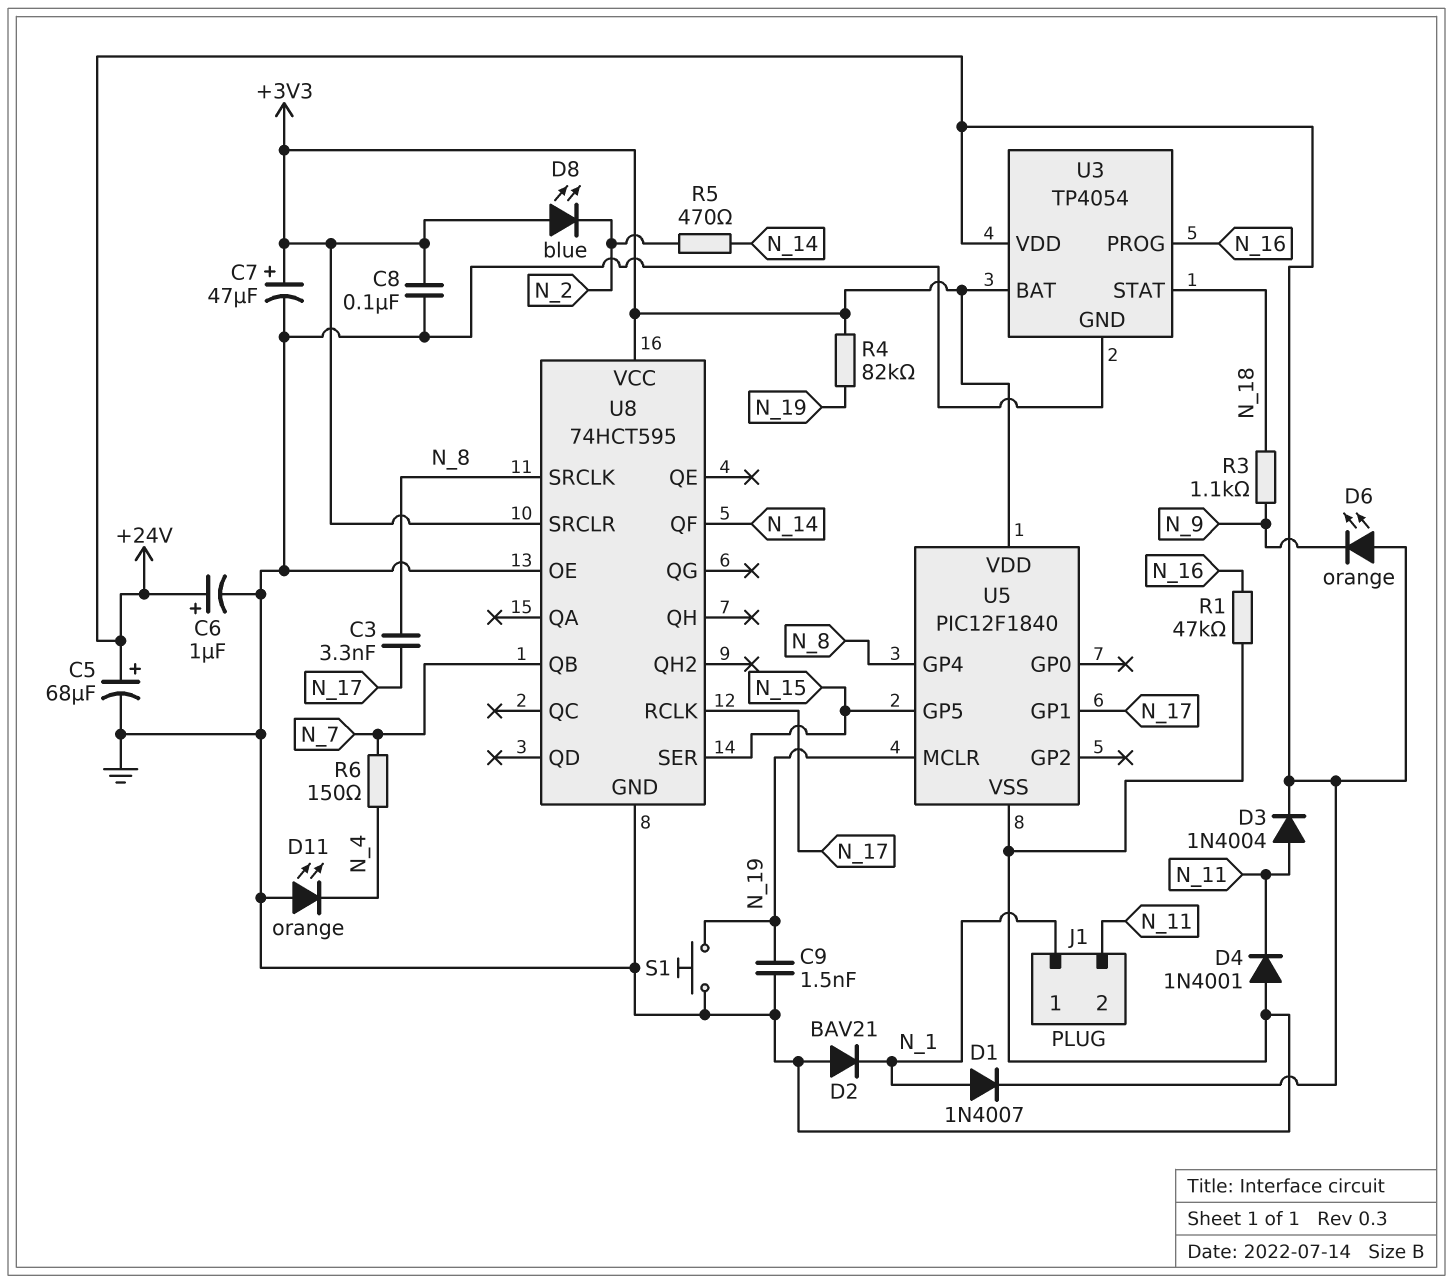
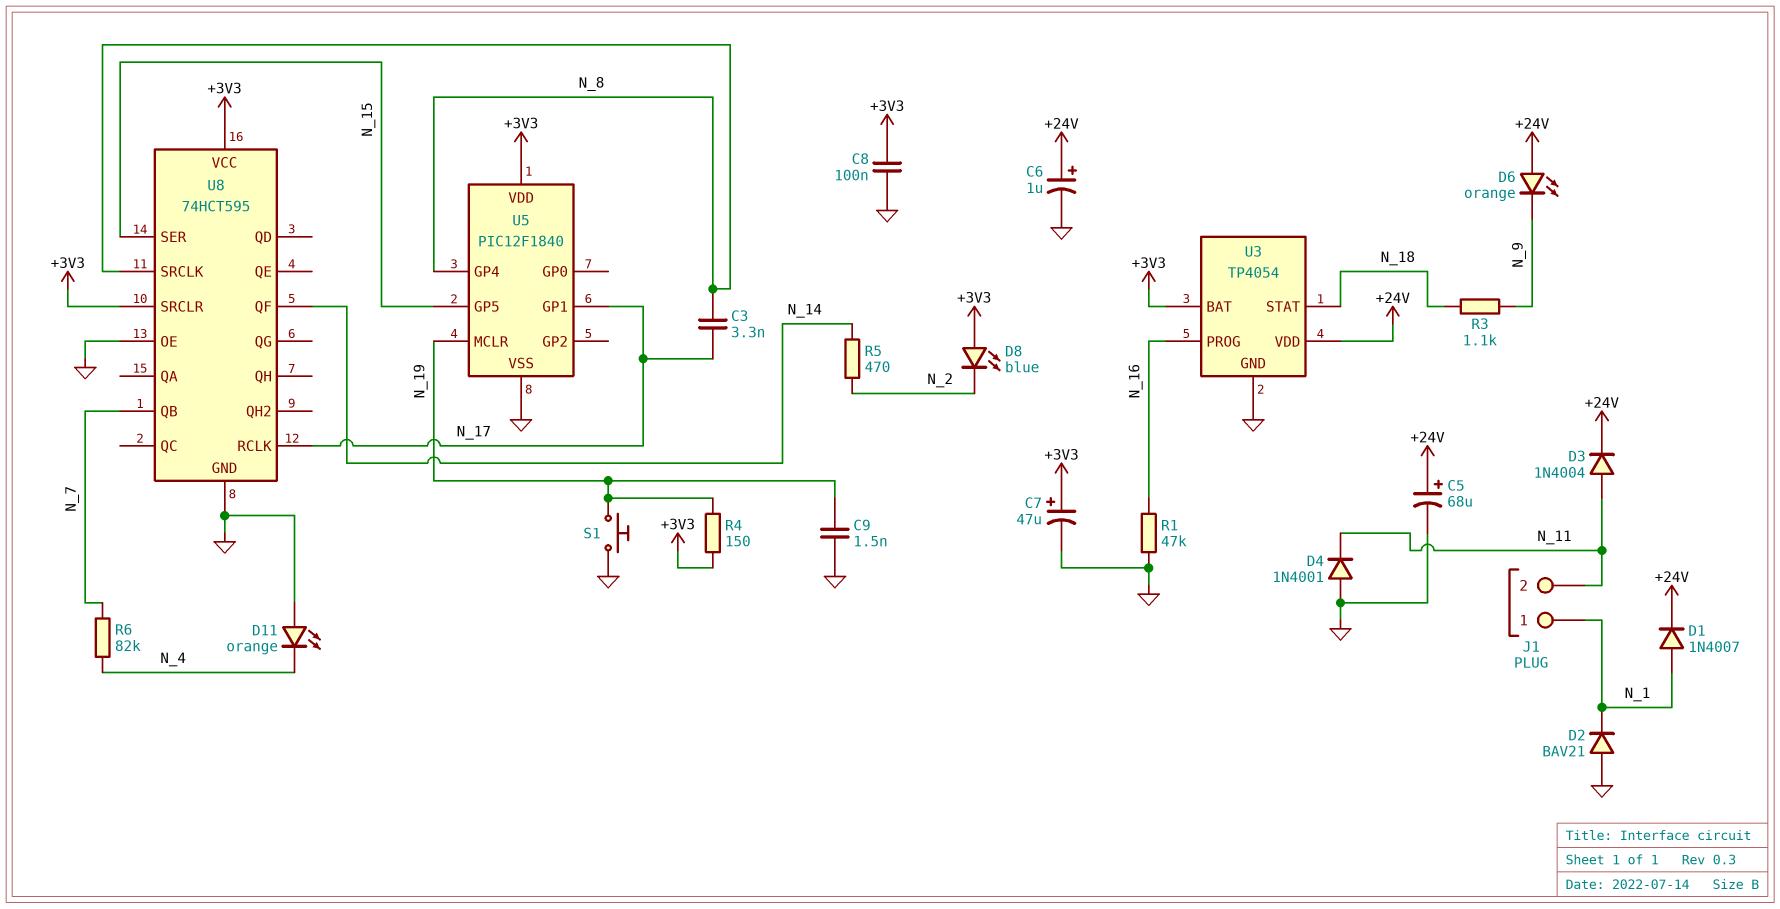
R4: 82k (+3V3, N_19) -> 150 (+3V3, N_19)
R6: 150 (N_4, N_7) -> 82k (N_4, N_7)

